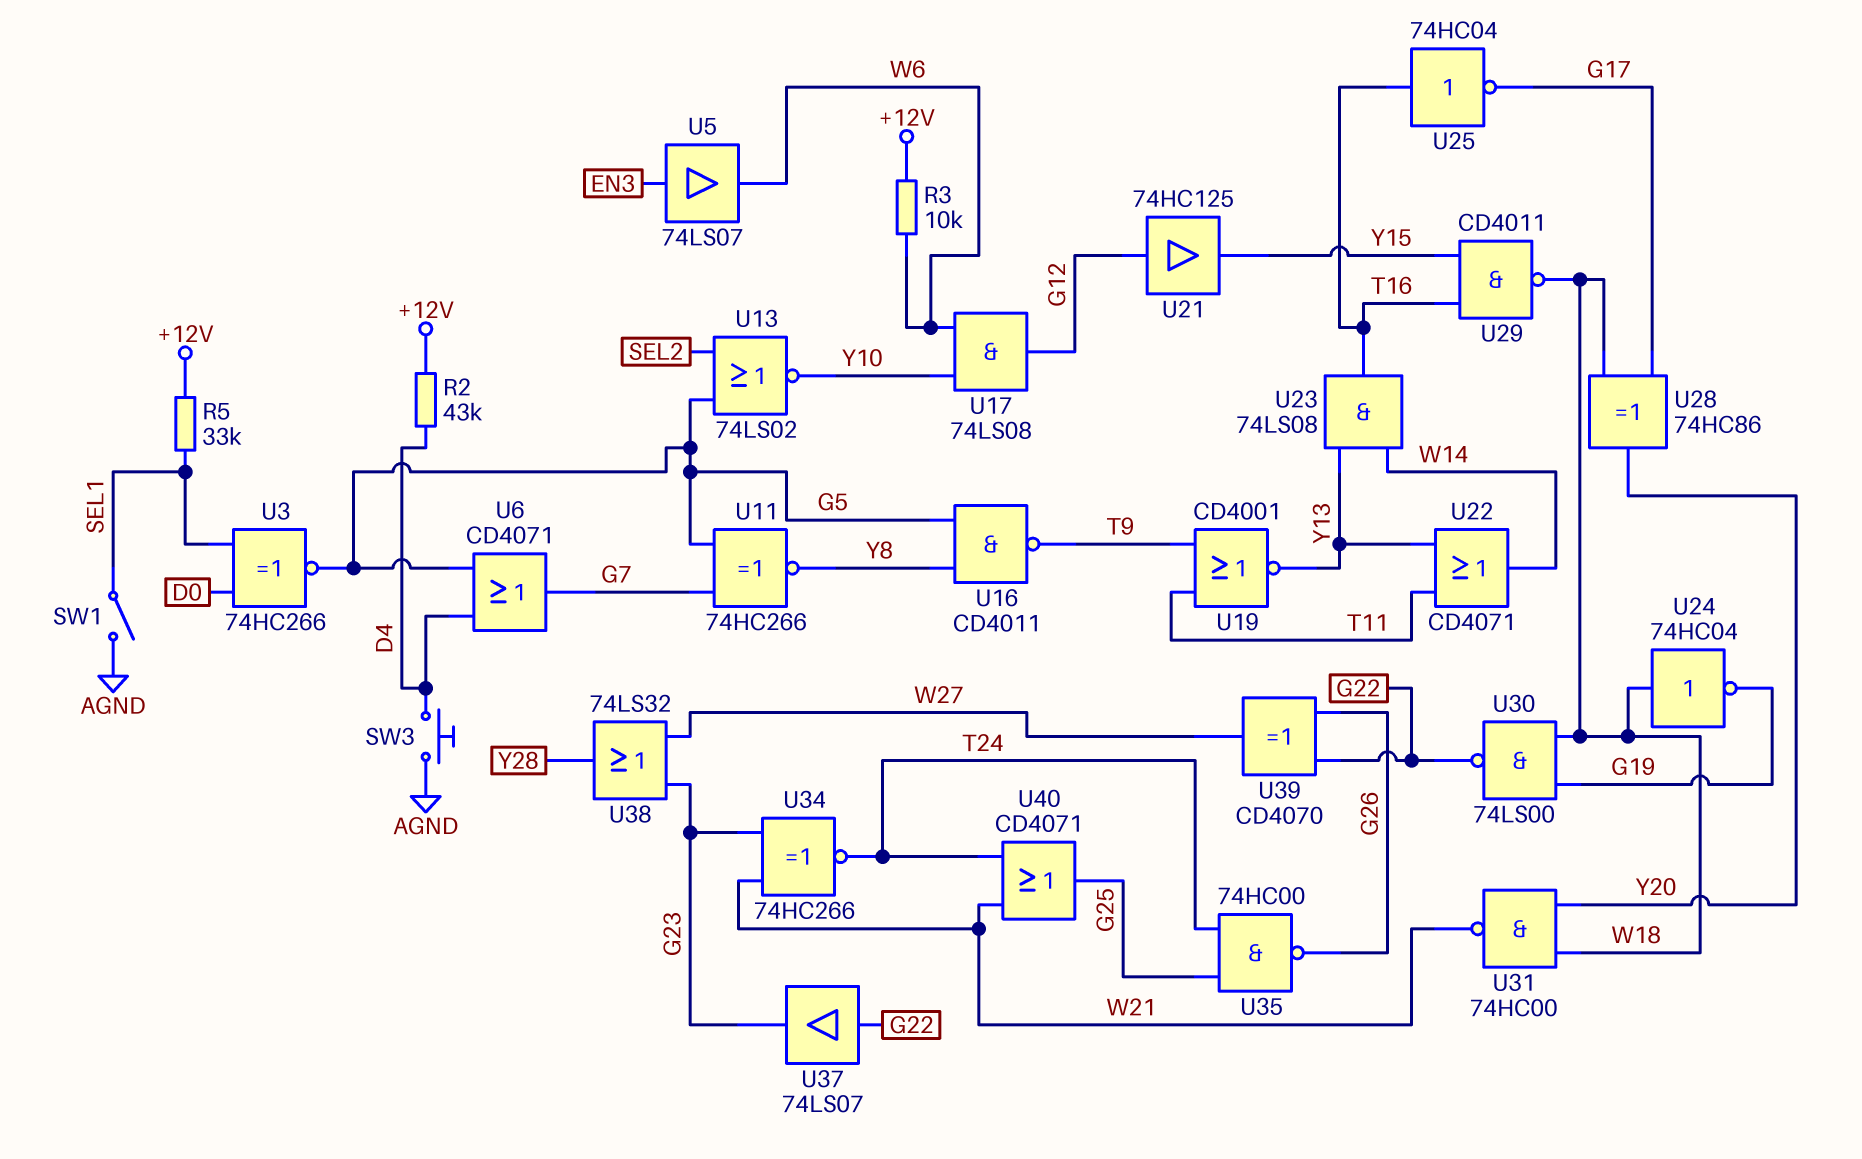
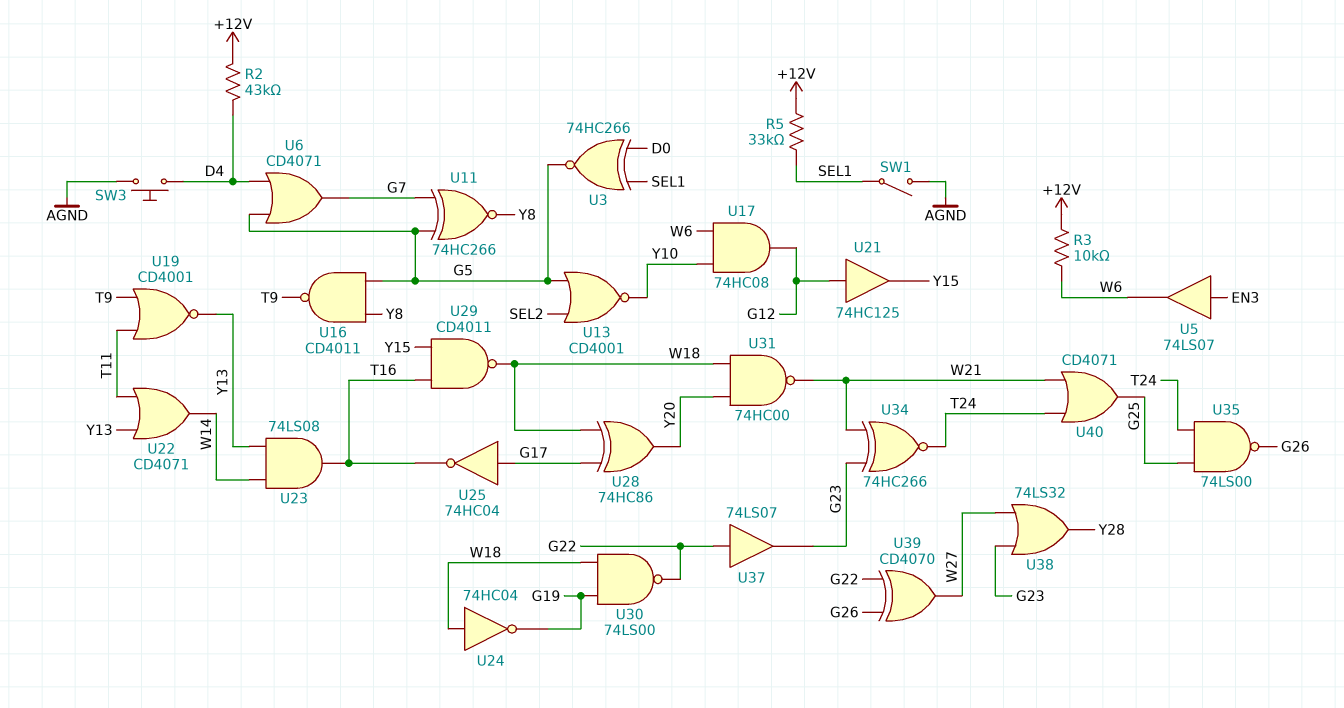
U13: NOR 74LS02 (in G5, in SEL2, out Y10) -> NOR CD4001 (in G5, in SEL2, out Y10)
U17: AND 74LS08 (in W6, in Y10, out G12) -> AND 74HC08 (in W6, in Y10, out G12)
U25: NOT 74HC04 (in T16, out G17) -> NOT 74HC04 (in G17, out T16)
U35: NAND 74HC00 (in G25, in T24, out G26) -> NAND 74LS00 (in G25, in T24, out G26)

